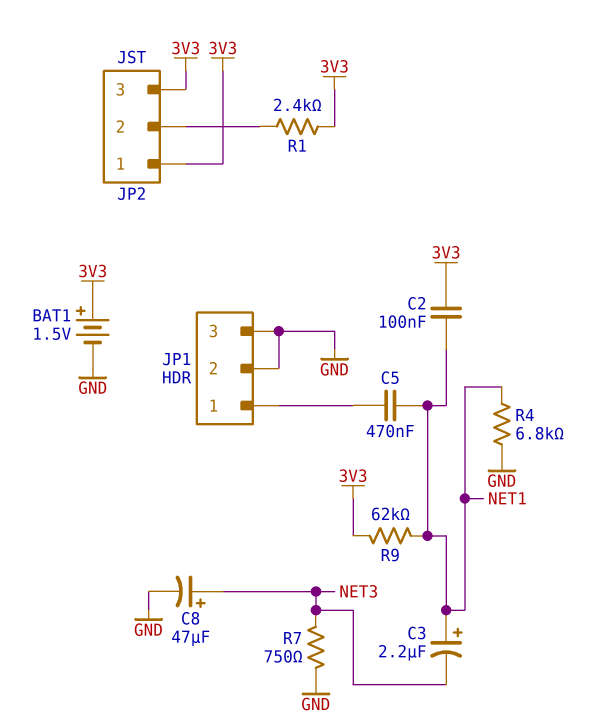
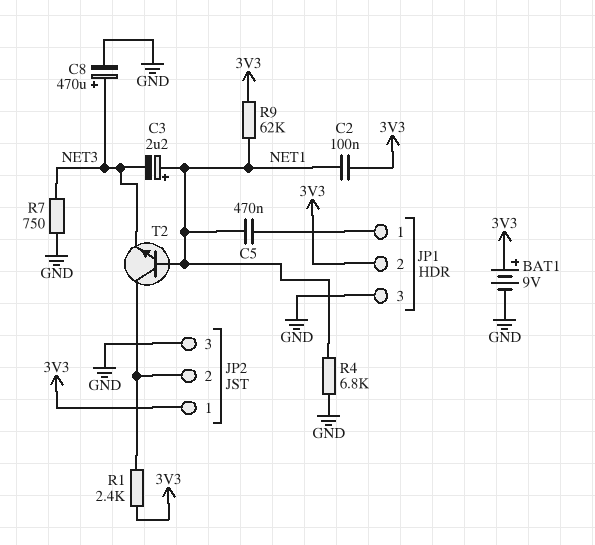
BAT1: 1.5V (plus 3V3, minus GND) -> 9V (plus 3V3, minus GND)
C8: 47uF (plus NET3, minus GND) -> 470uF (plus NET3, minus GND)
JP1 pin 2: GND -> 3V3
JP2 pin 3: 3V3 -> GND
T2: none -> NPN (B NET1, C JP2/2, E NET3)

